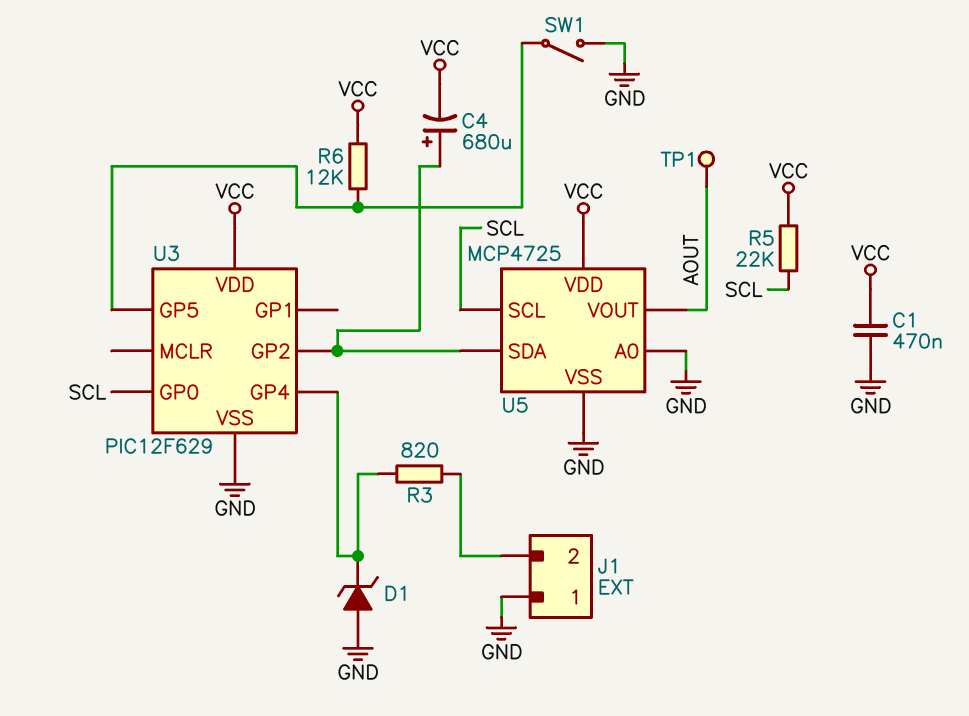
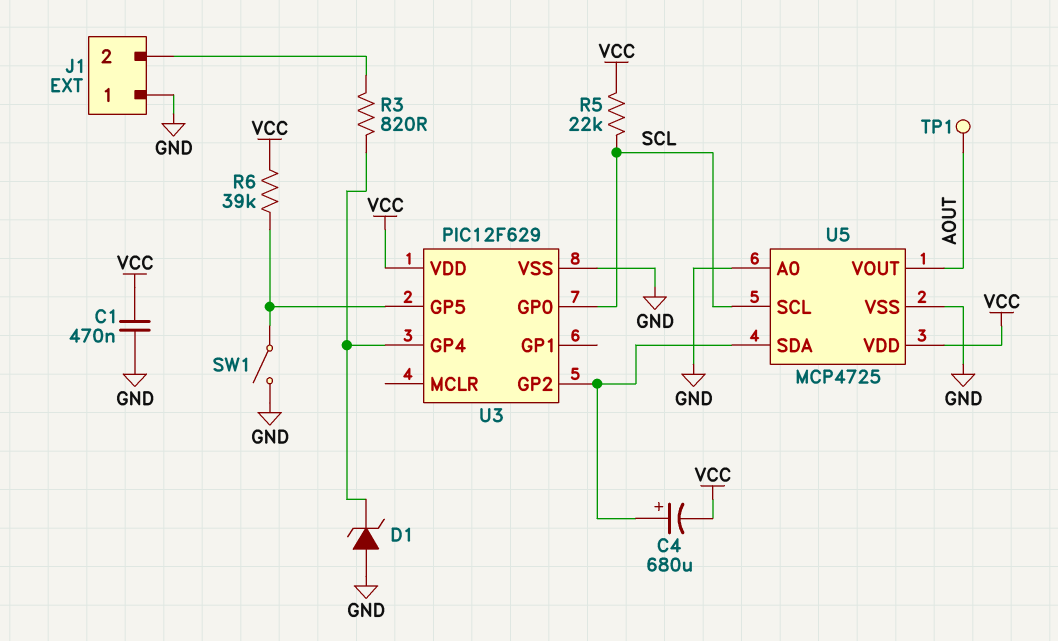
R6: 12k (U3/GP5, VCC) -> 39k (U3/GP5, VCC)

